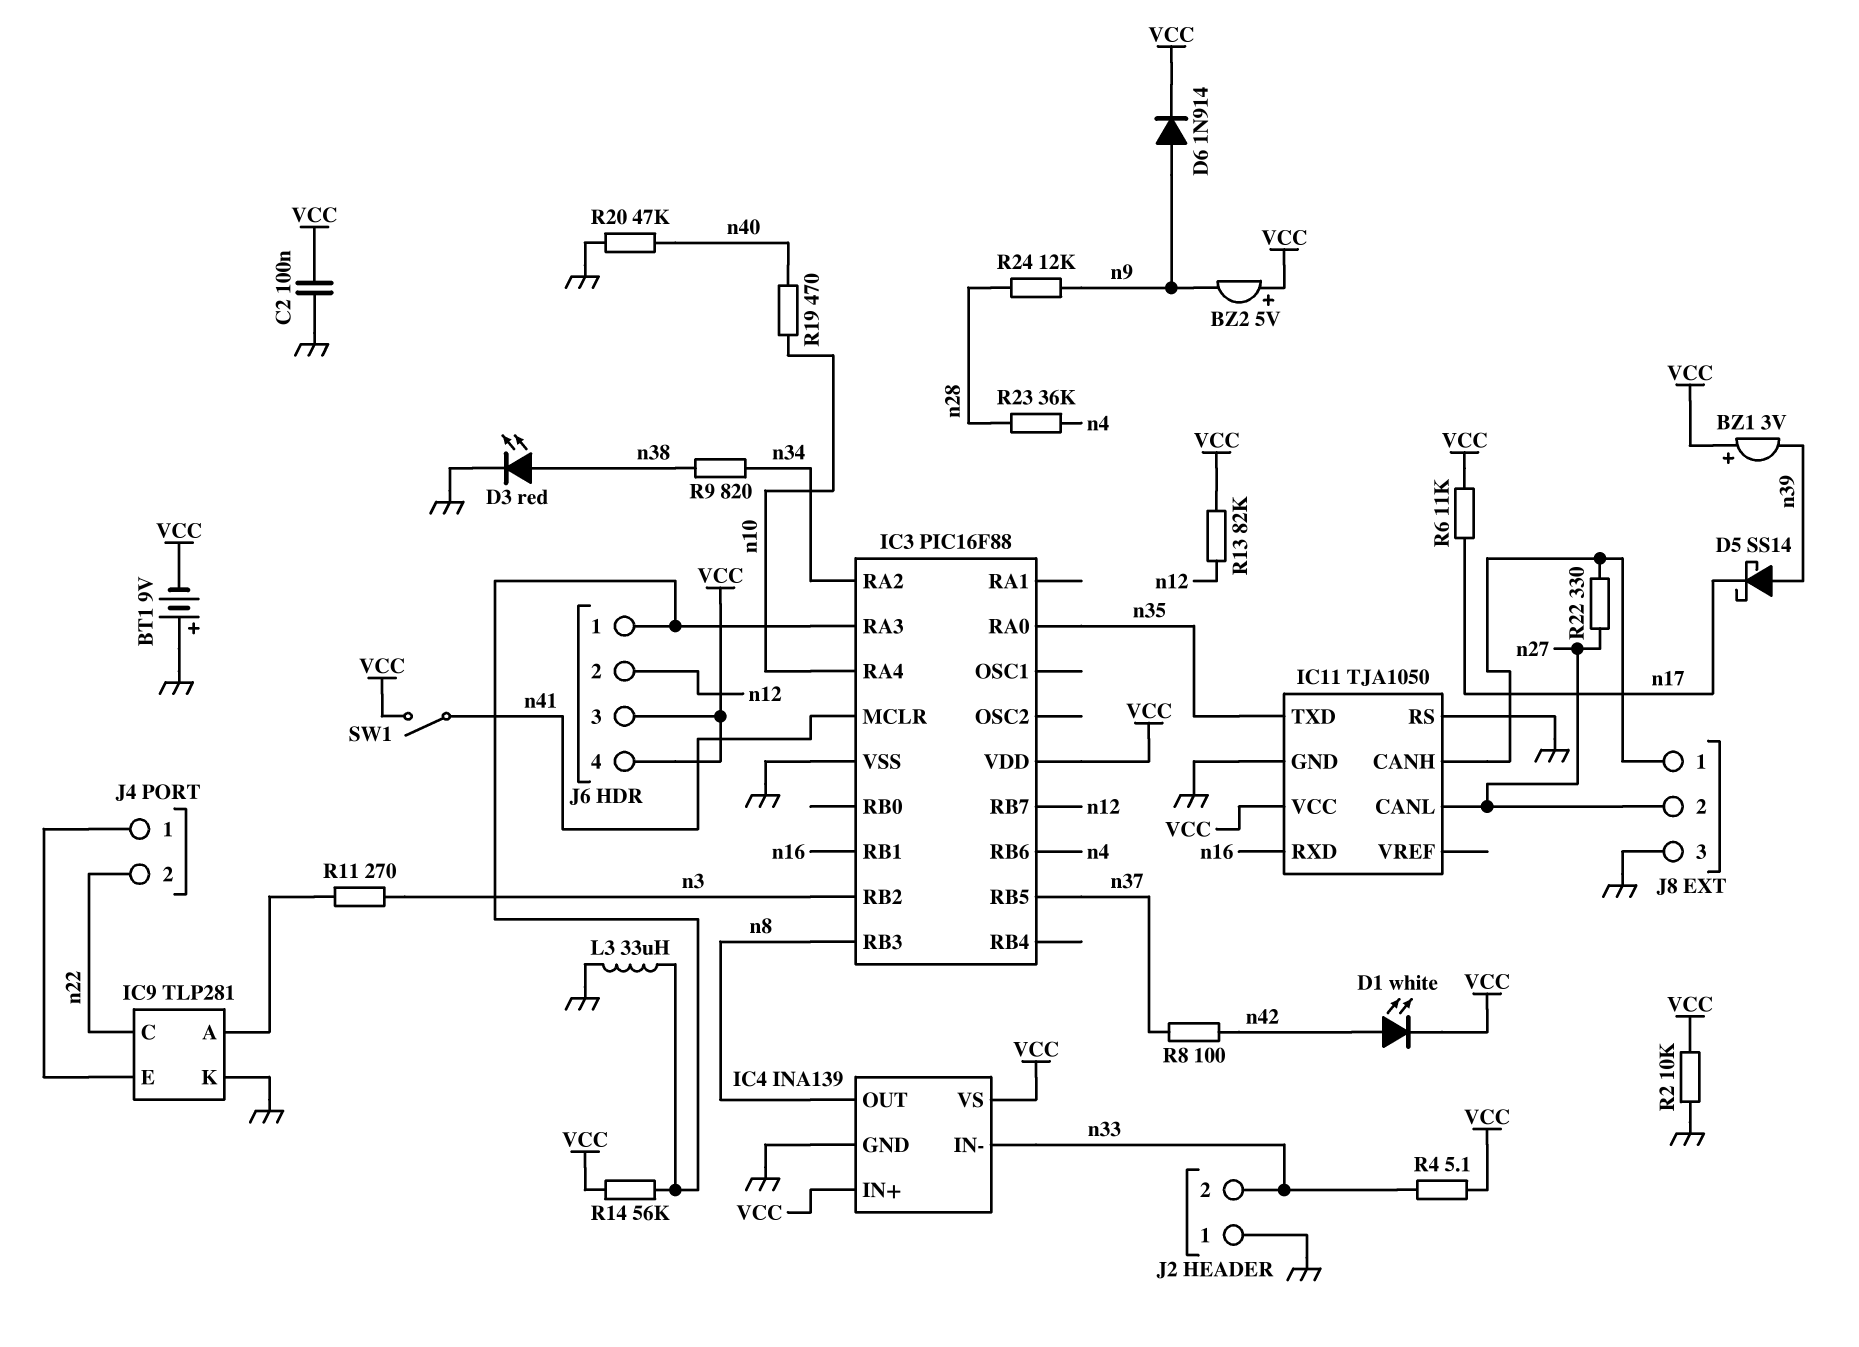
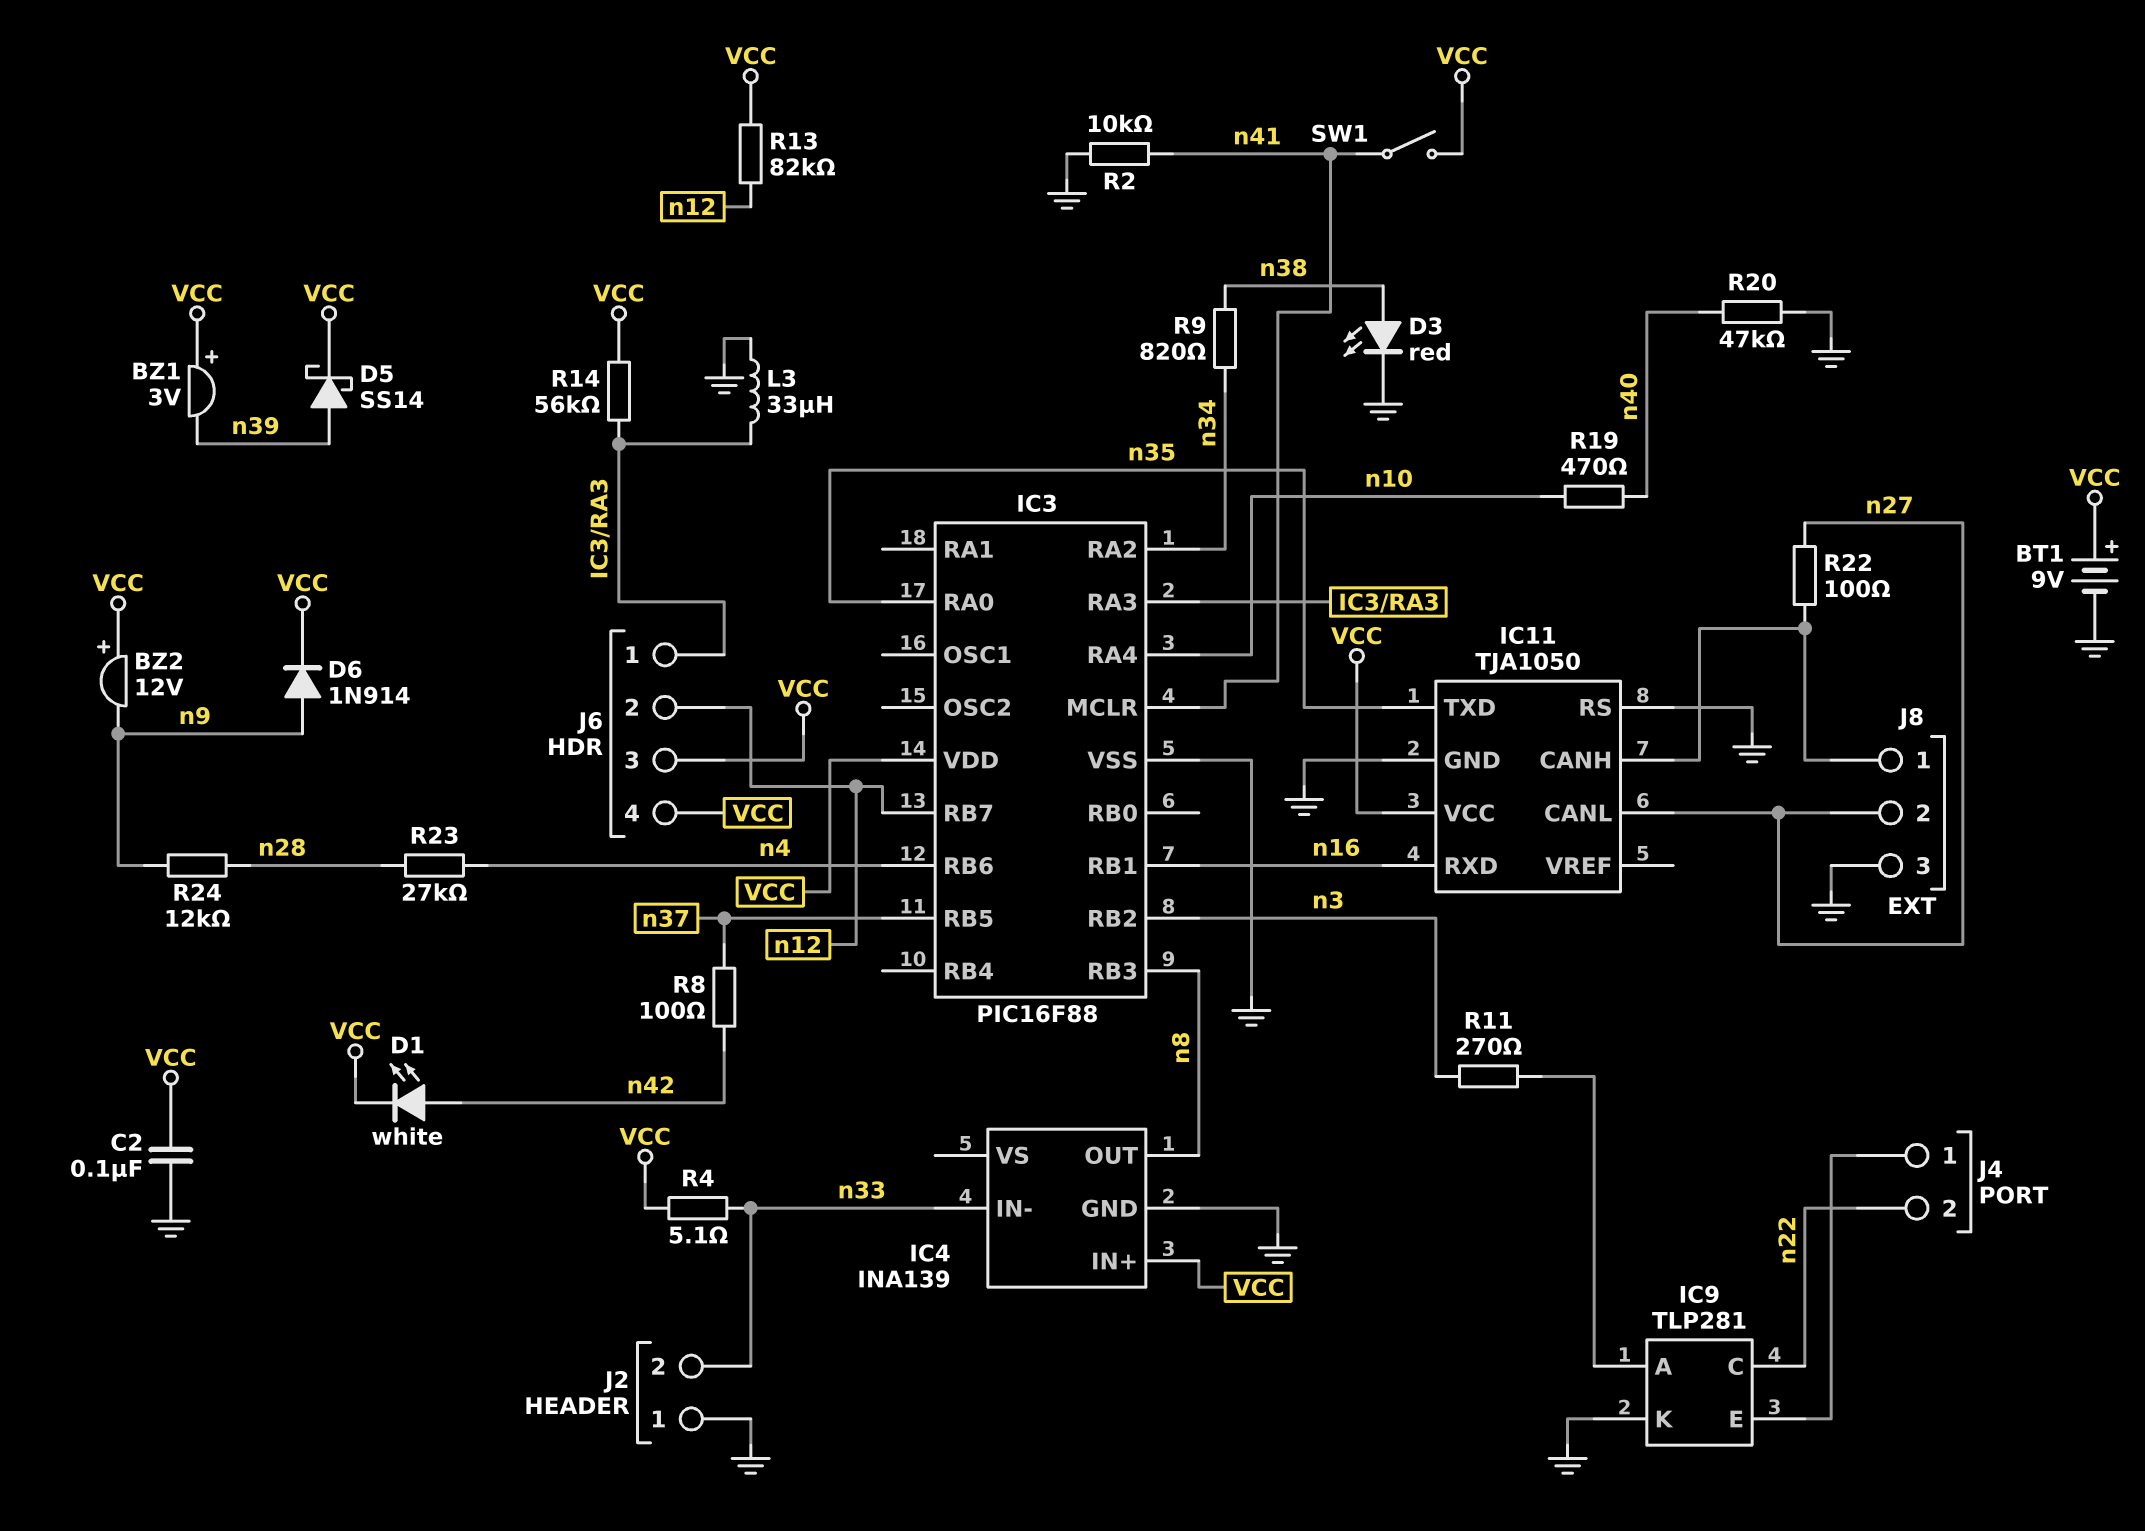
BT1: 9V (plus GND, minus VCC) -> 9V (plus VCC, minus GND)
BZ2: buzzer 5V (plus VCC, minus n9) -> buzzer 12V (plus VCC, minus n9)
D5: schottky SS14 (A n39, K n17) -> schottky SS14 (A n39, K VCC)
IC4 pin VS: VCC -> none
R2: 10k (GND, VCC) -> 10k (GND, n41)
R6: 11k (VCC, n17) -> none
R22: 330 (IC11/CANH, n27) -> 100 (IC11/CANH, n27)
R23: 36k (n4, n28) -> 27k (n4, n28)

